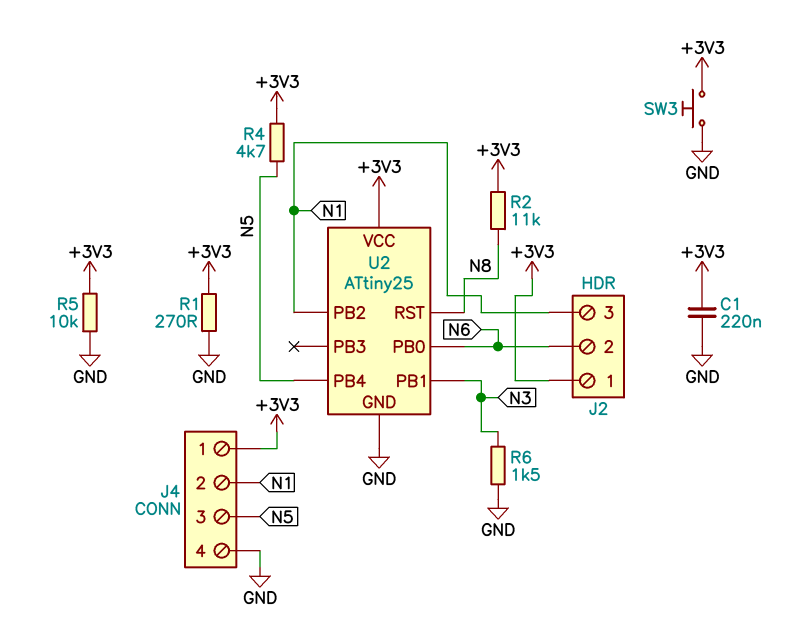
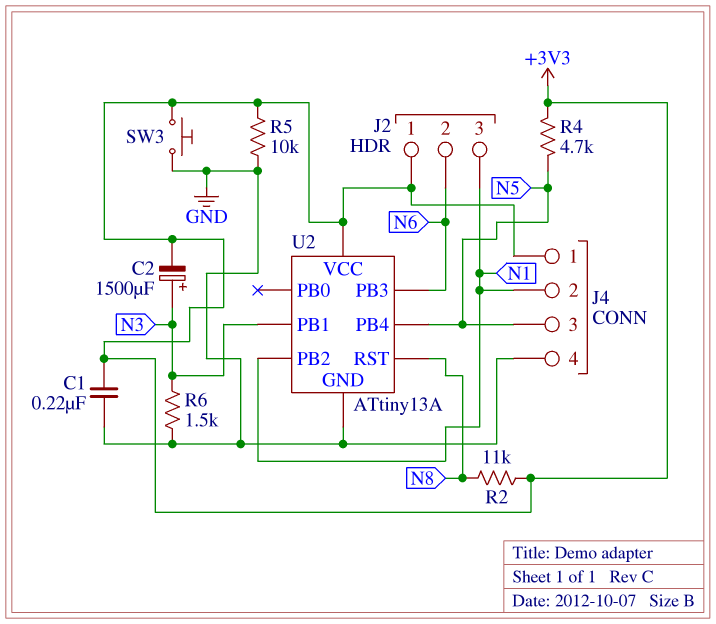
C2: none -> 1500uF (plus N3, minus +3V3)
R1: 270 (+3V3, GND) -> none
U2: ATtiny25 -> ATtiny13A
U2 pin PB0: N6 -> none
U2 pin PB3: none -> N6

